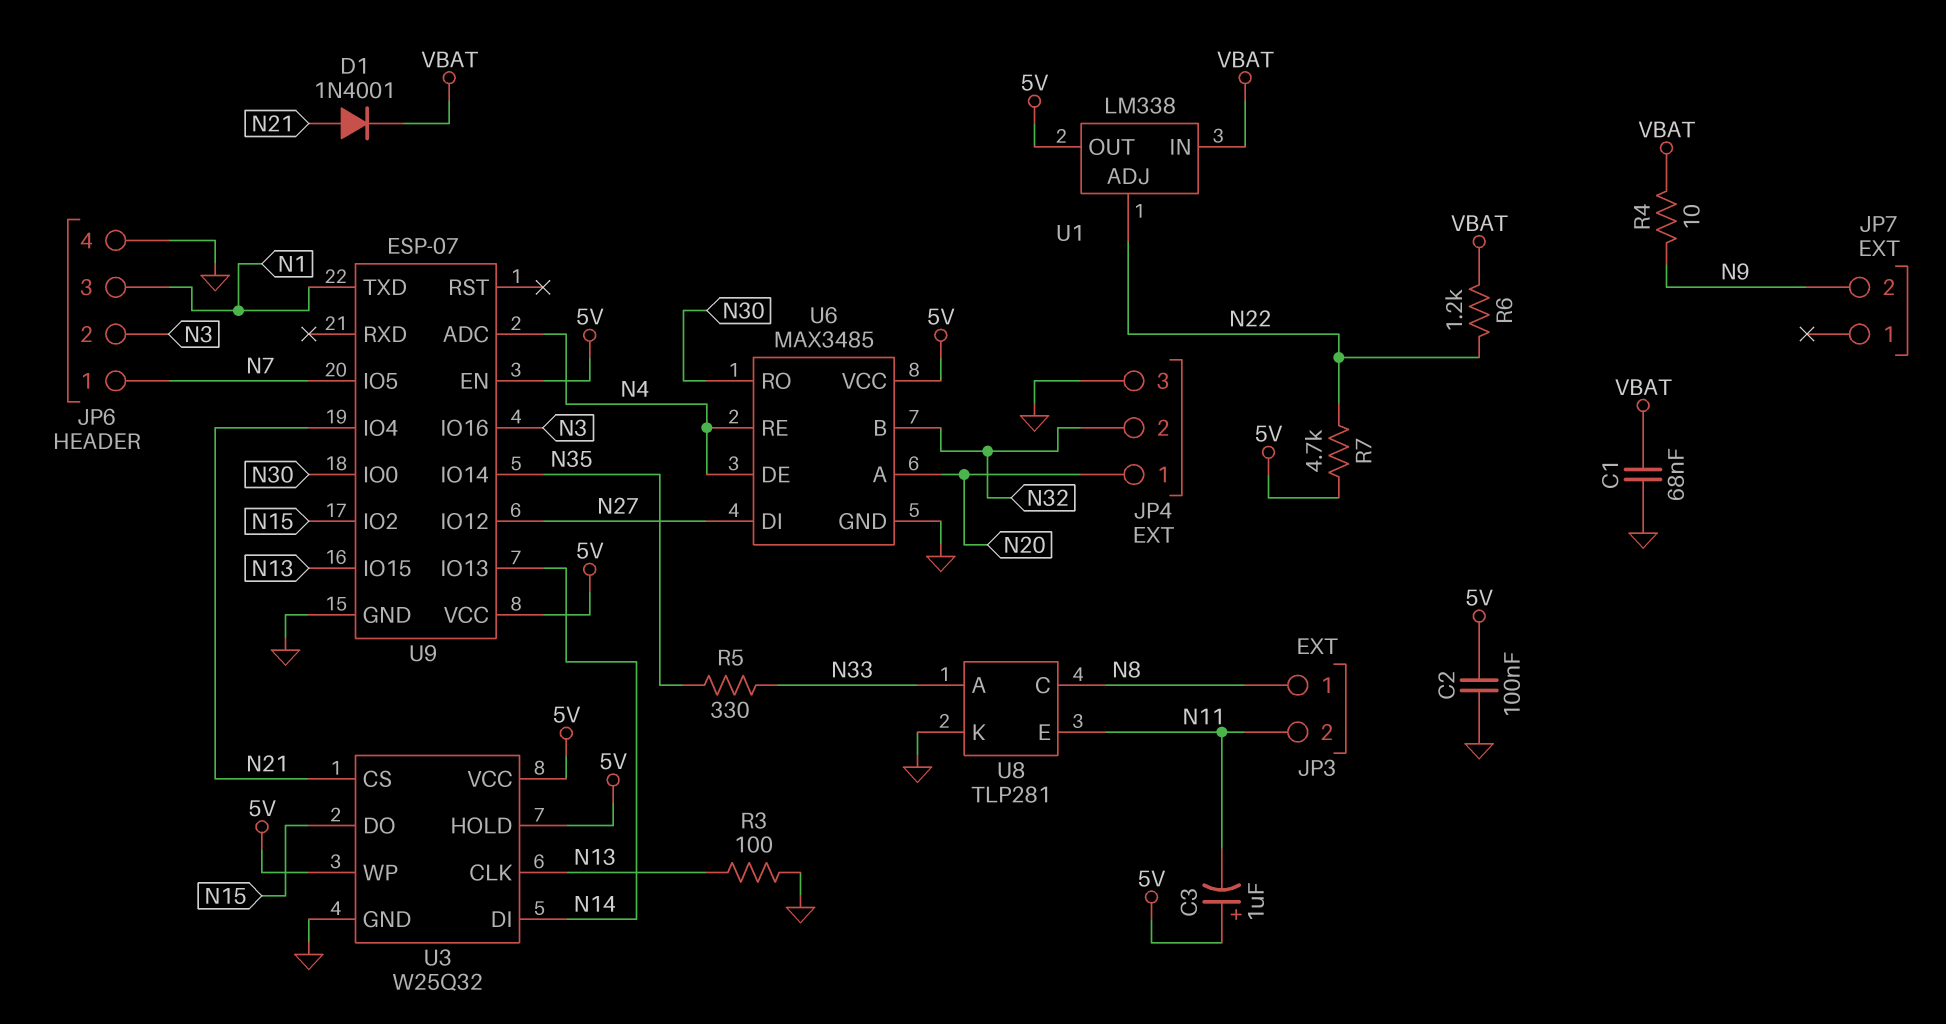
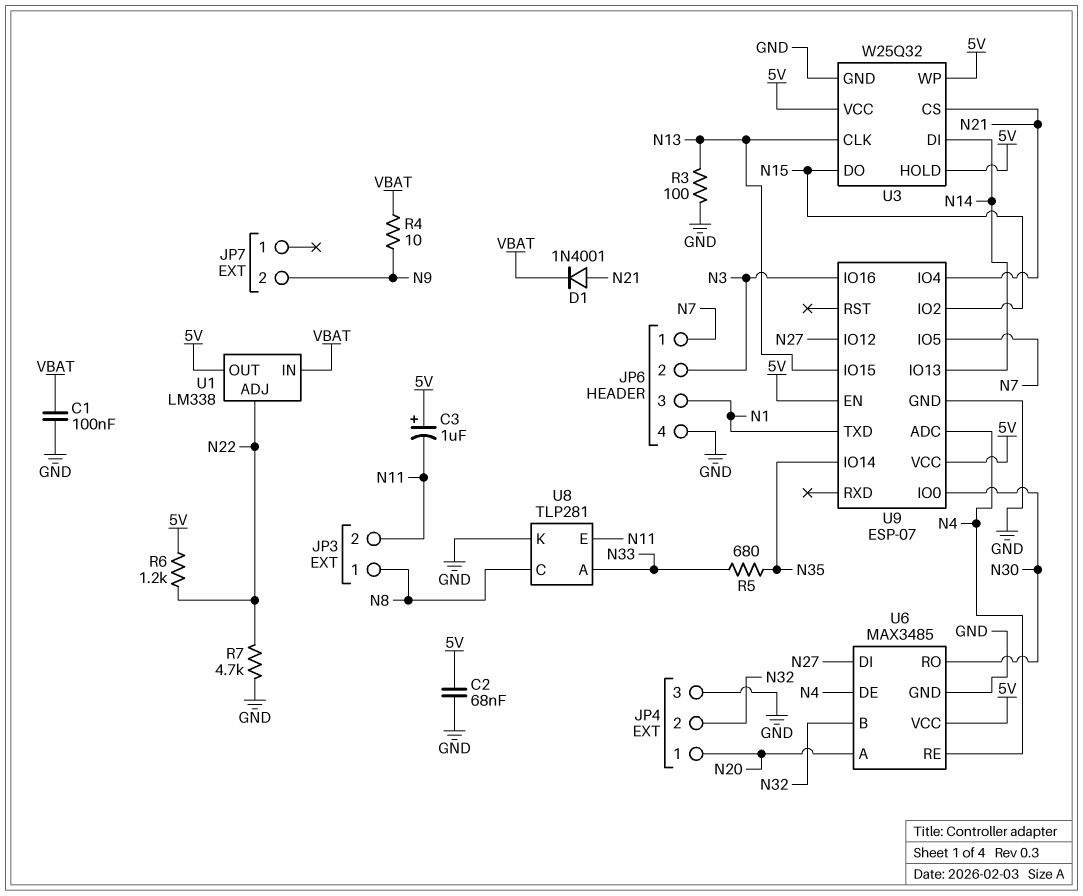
C1: 68nF (GND, VBAT) -> 100nF (GND, VBAT)
C2: 100nF (5V, GND) -> 68nF (5V, GND)
R5: 330 (N33, N35) -> 680 (N33, N35)
R6: 1.2k (N22, VBAT) -> 1.2k (5V, N22)
R7: 4.7k (5V, N22) -> 4.7k (GND, N22)

